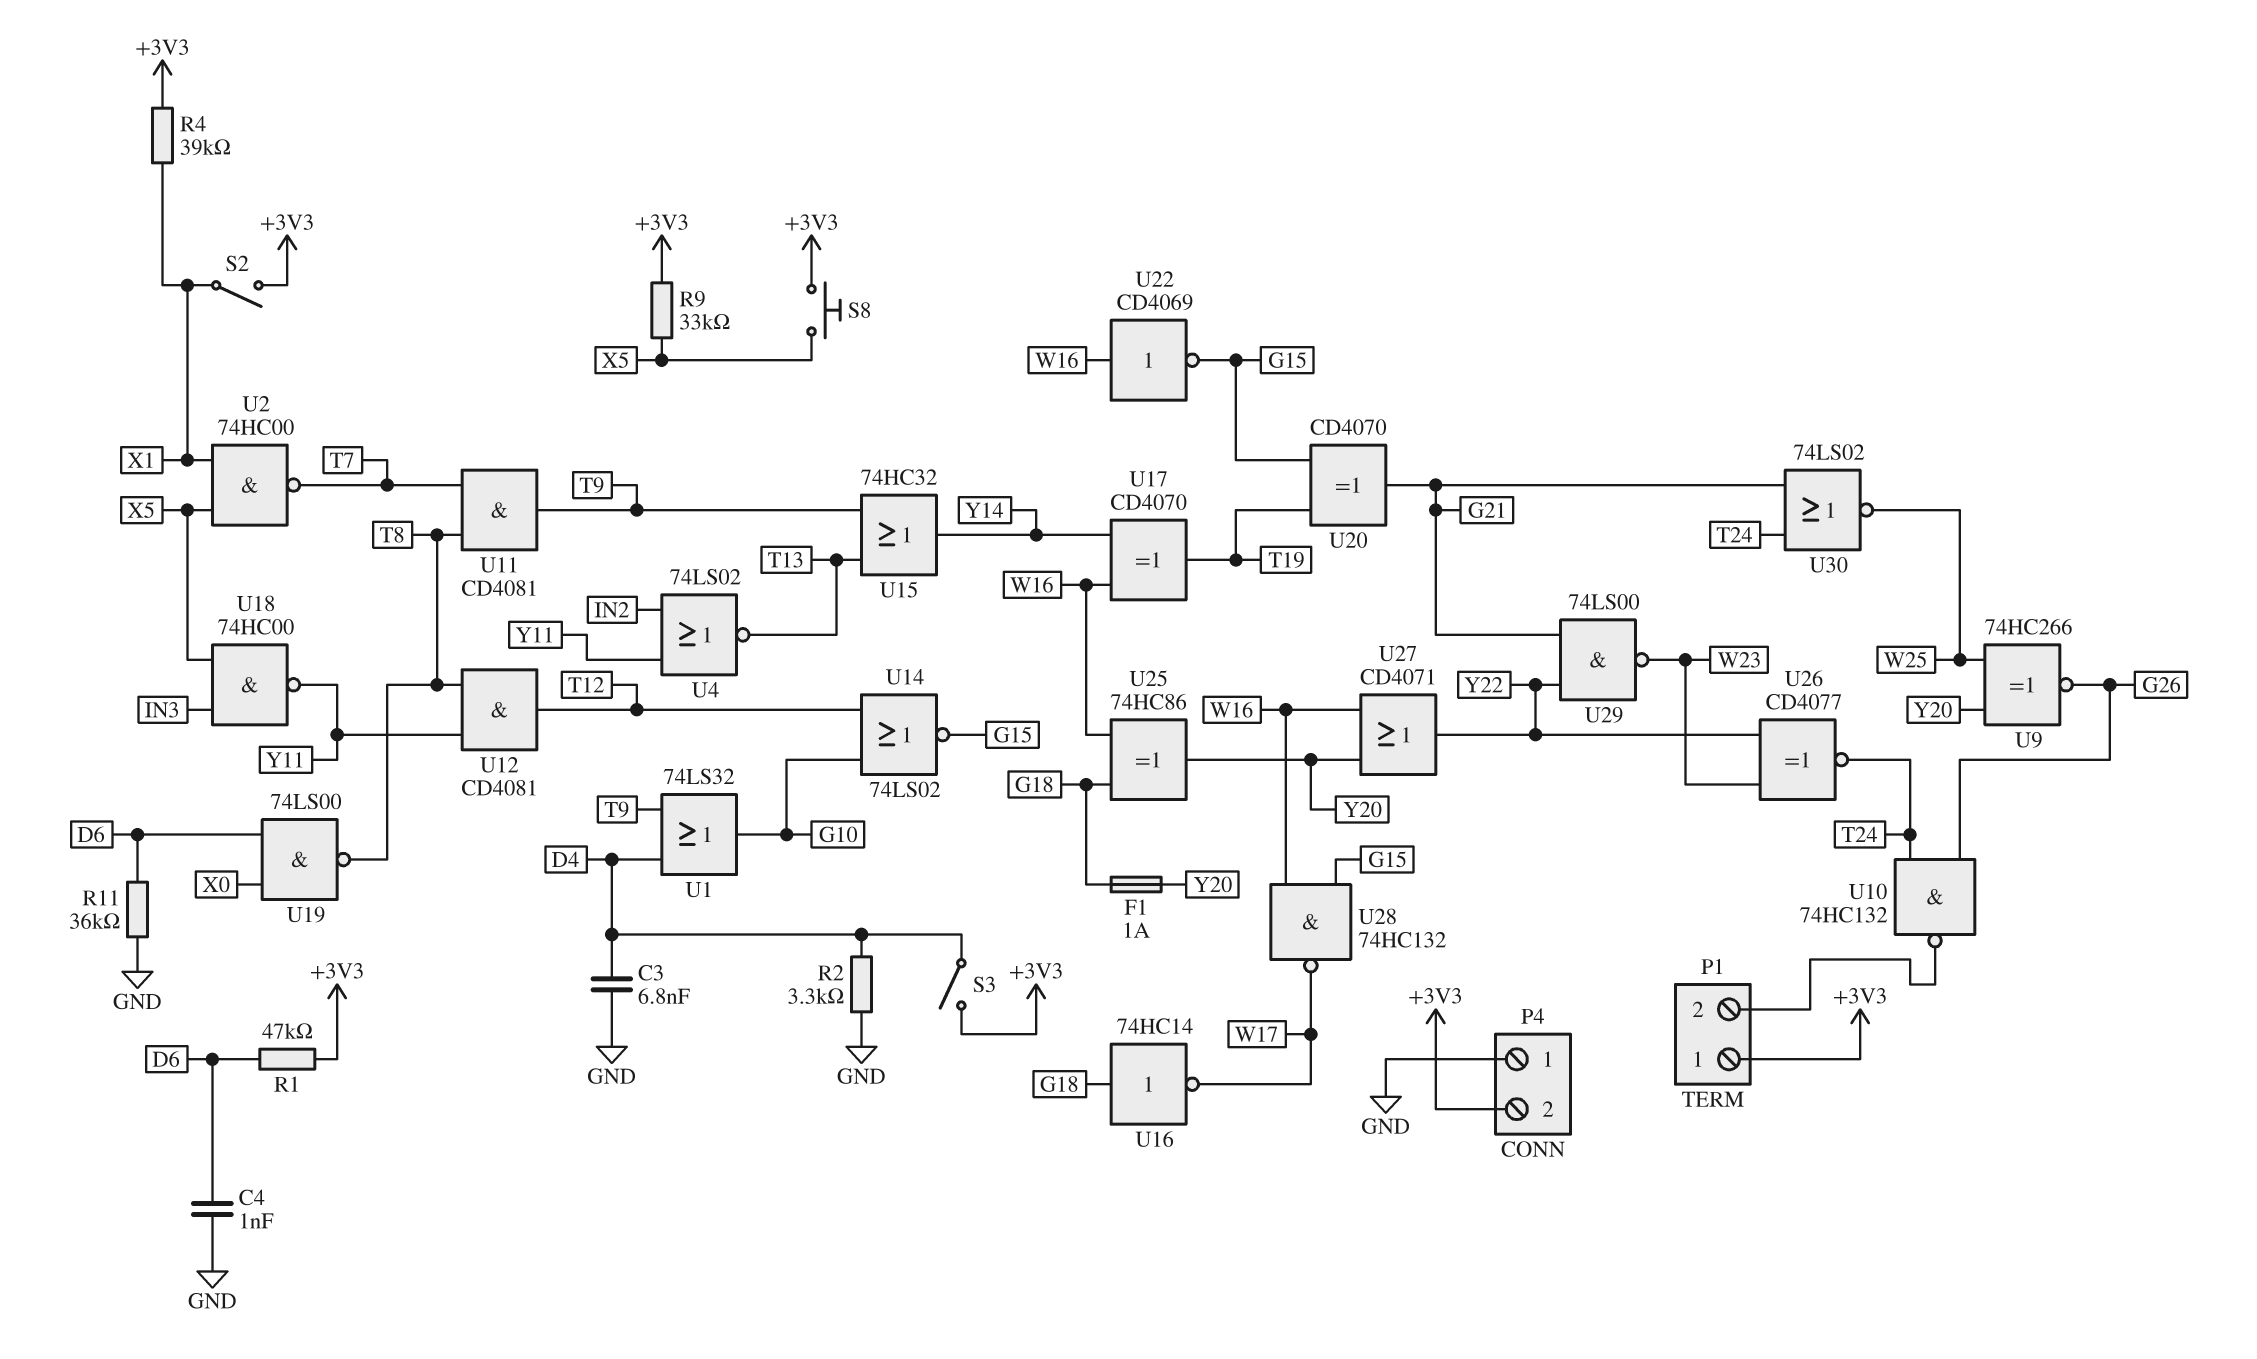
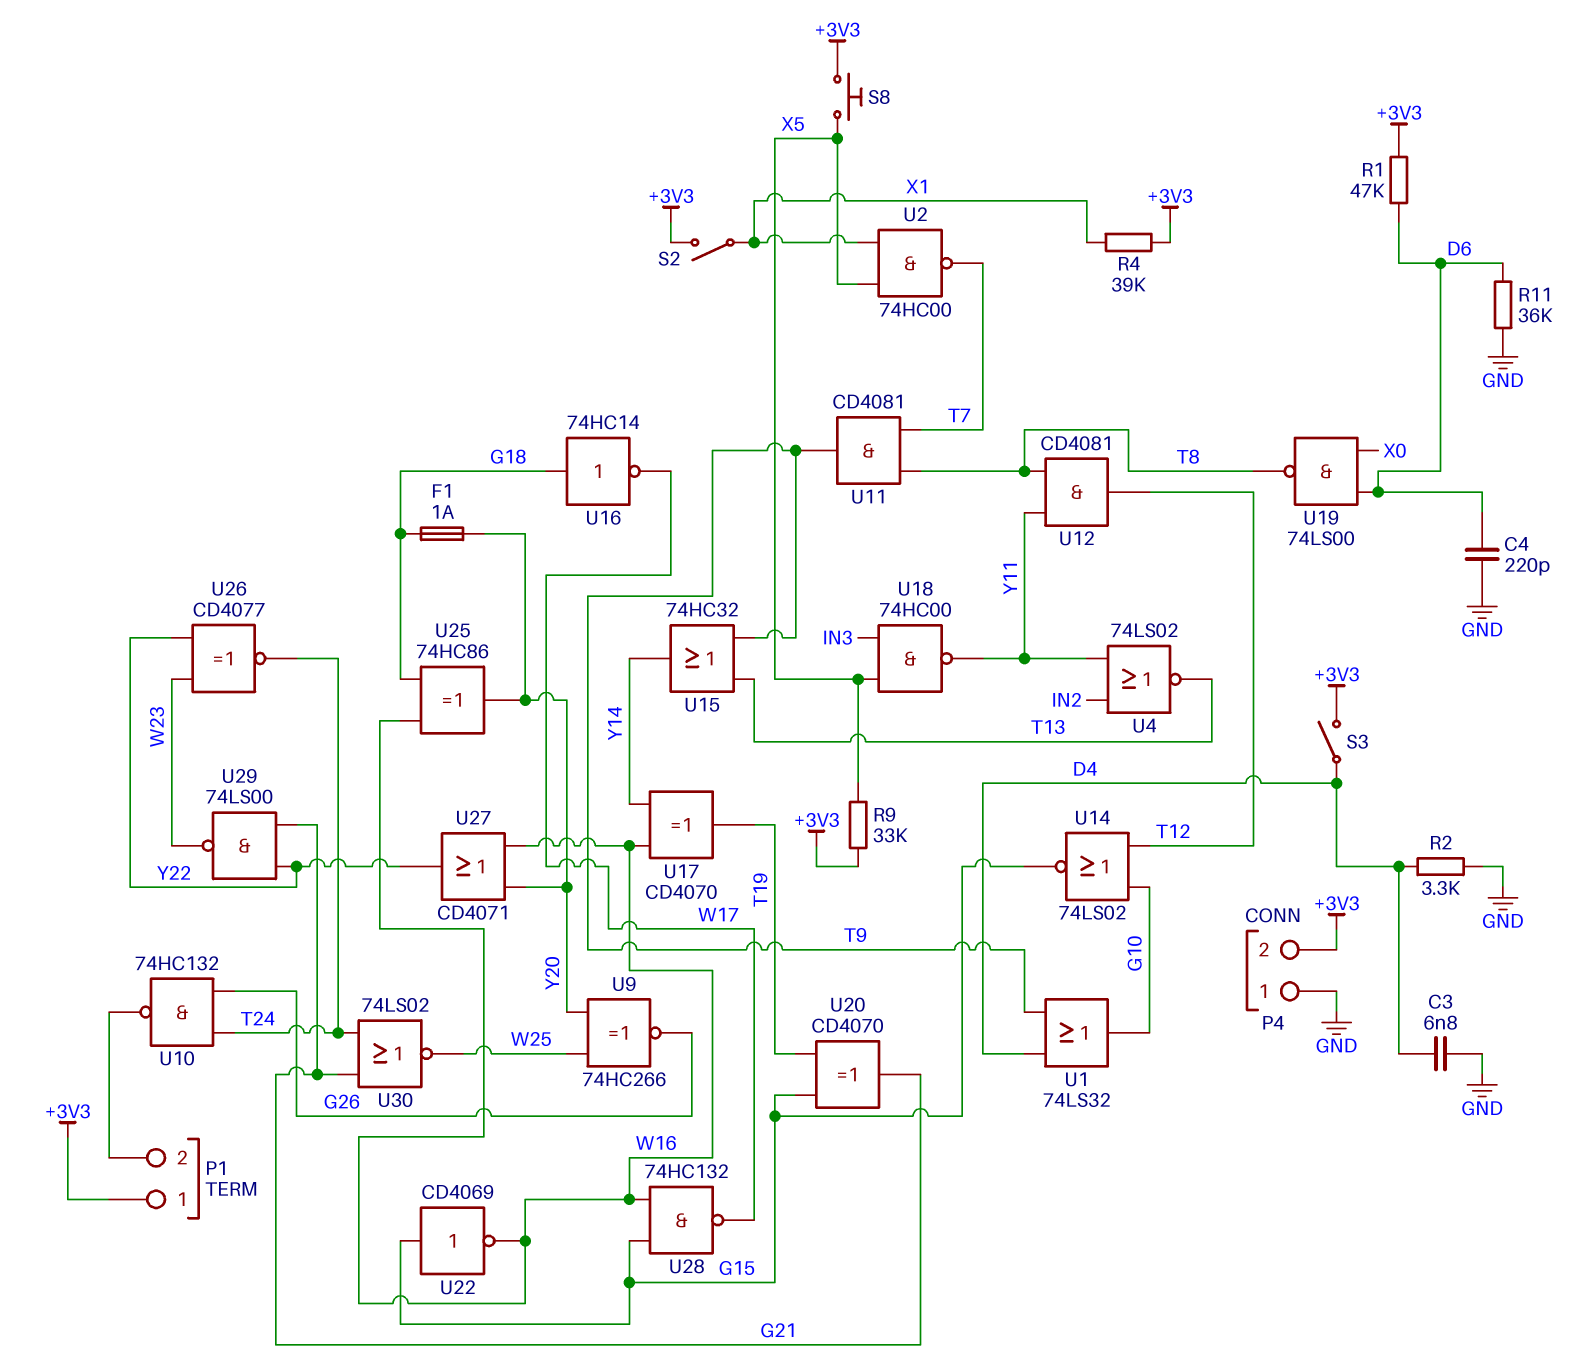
C4: 1nF (D6, GND) -> 220pF (D6, GND)
U22: NOT CD4069 (in W16, out G15) -> NOT CD4069 (in G15, out W16)

